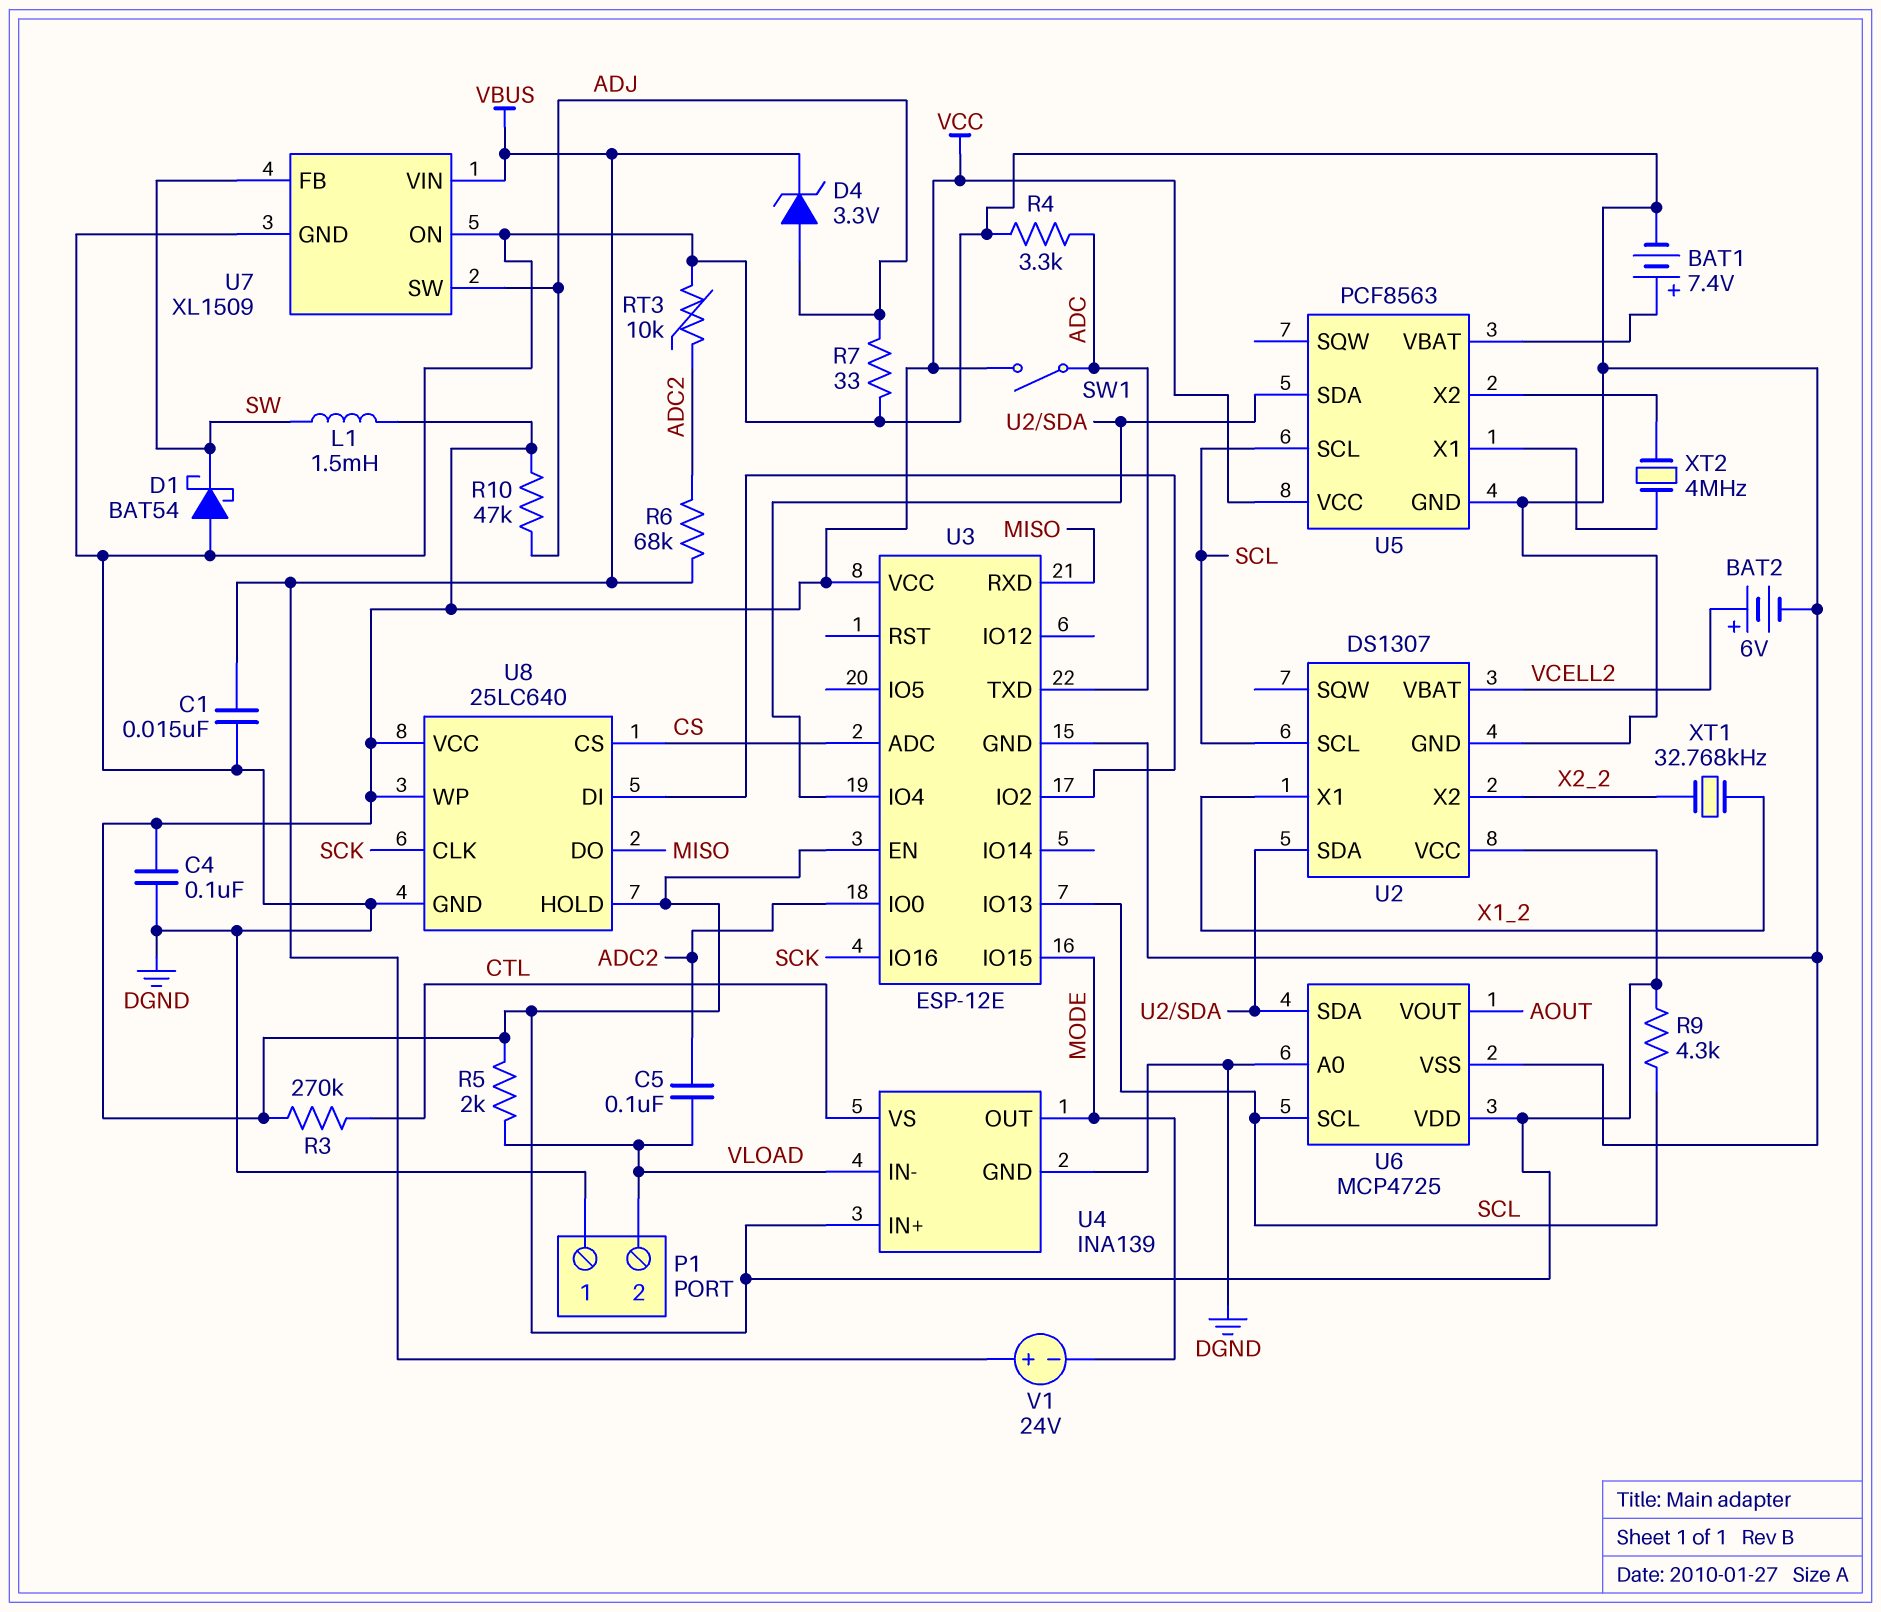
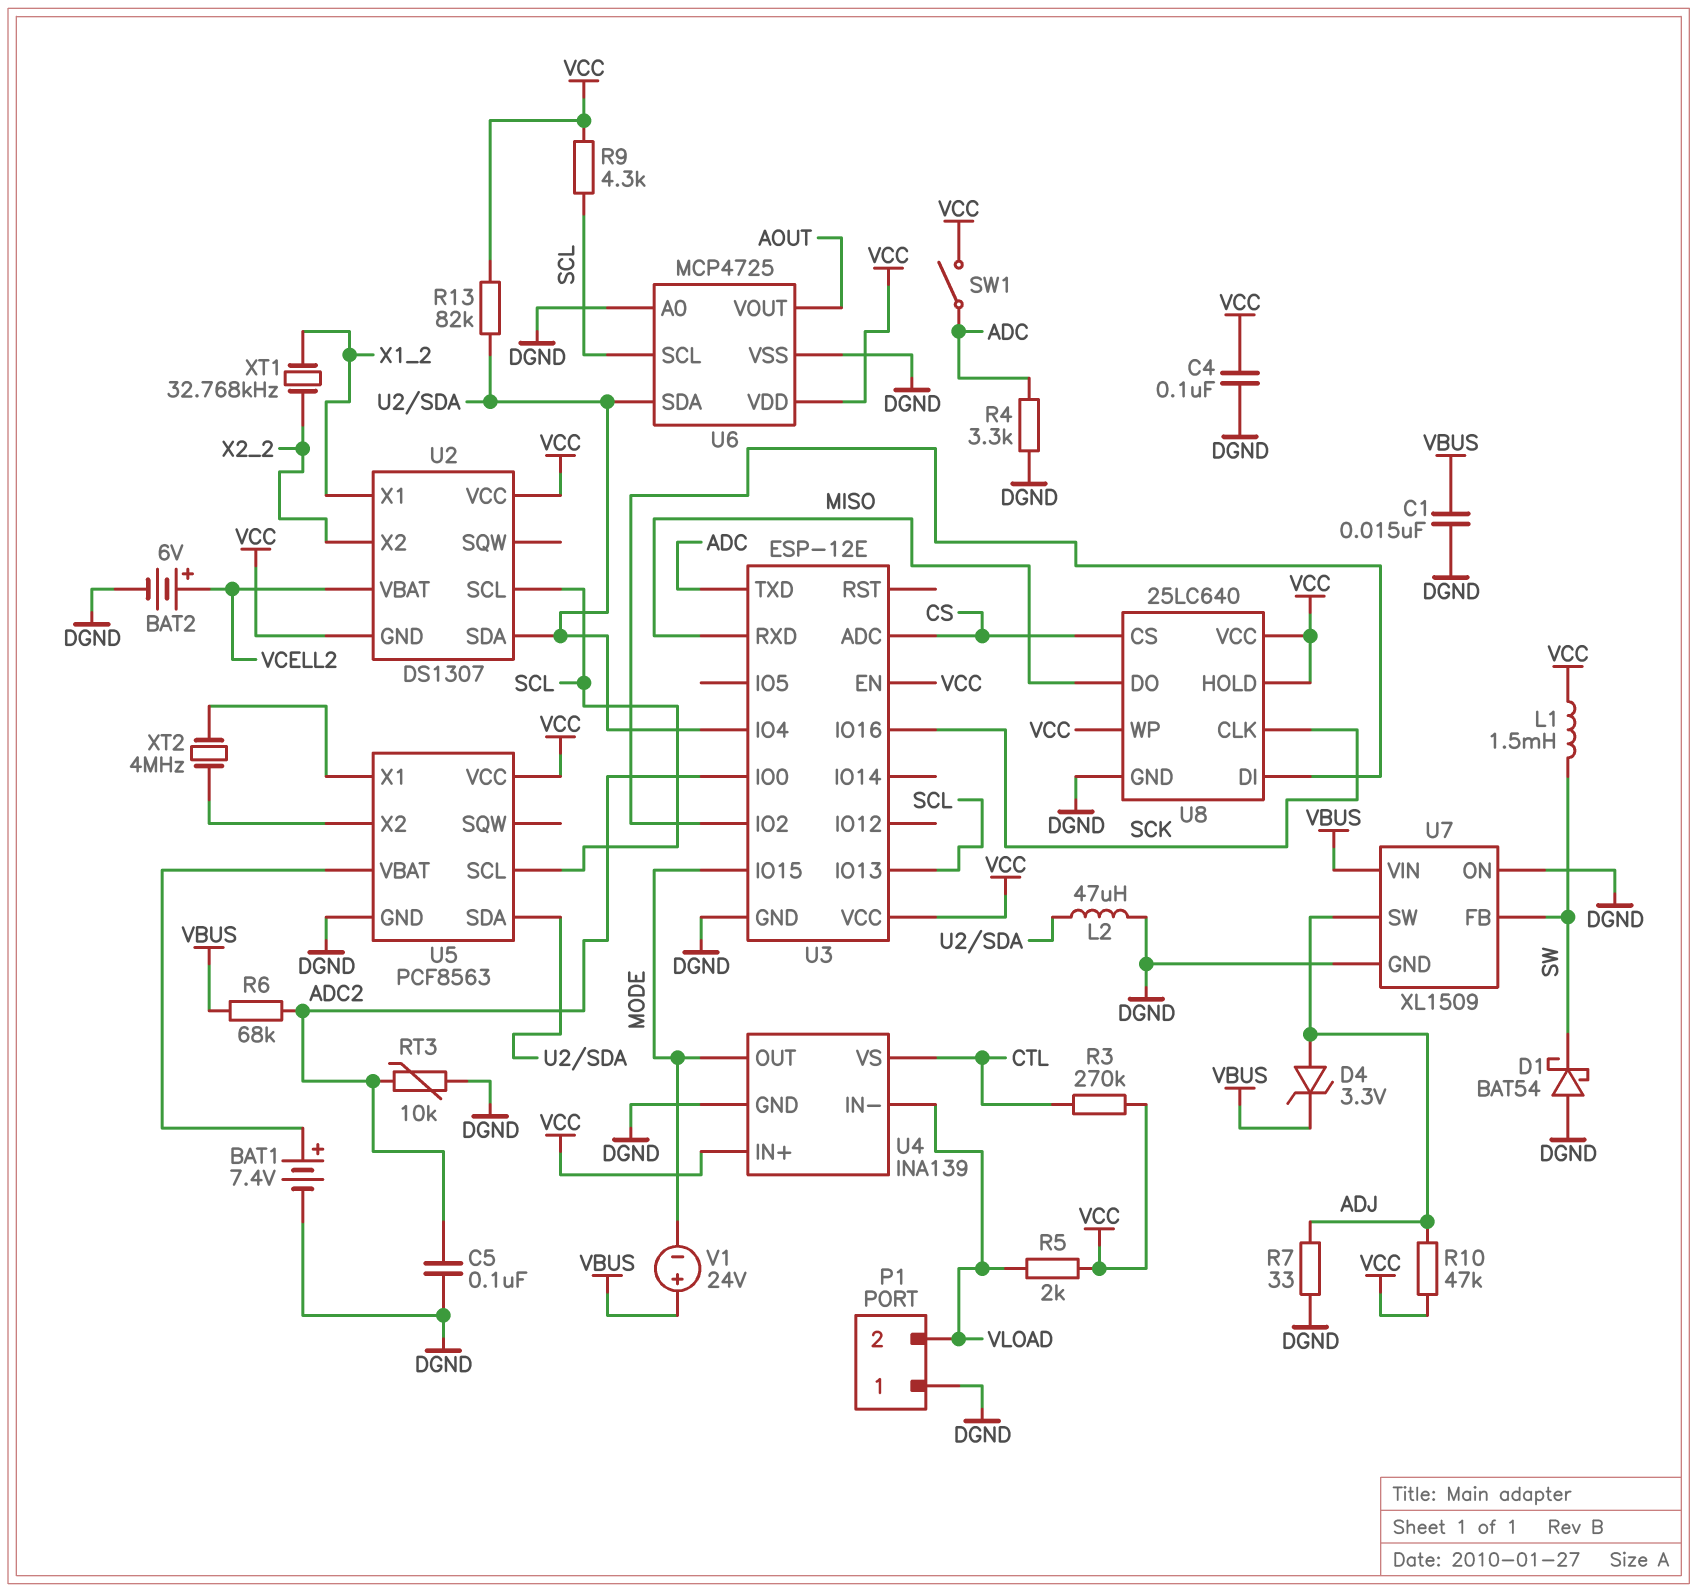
C5: 100nF (ADC2, VLOAD) -> 100nF (ADC2, DGND)
L2: none -> 47uH (DGND, U2/SDA)
R13: none -> 82k (U2/SDA, VCC)
U2 pin GND: DGND -> VCC

